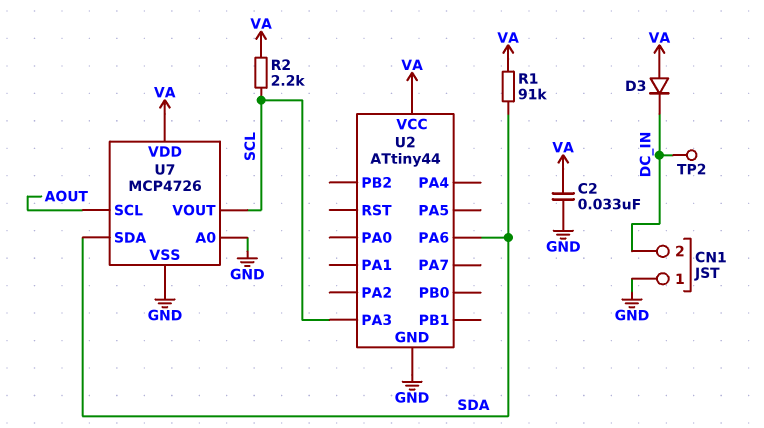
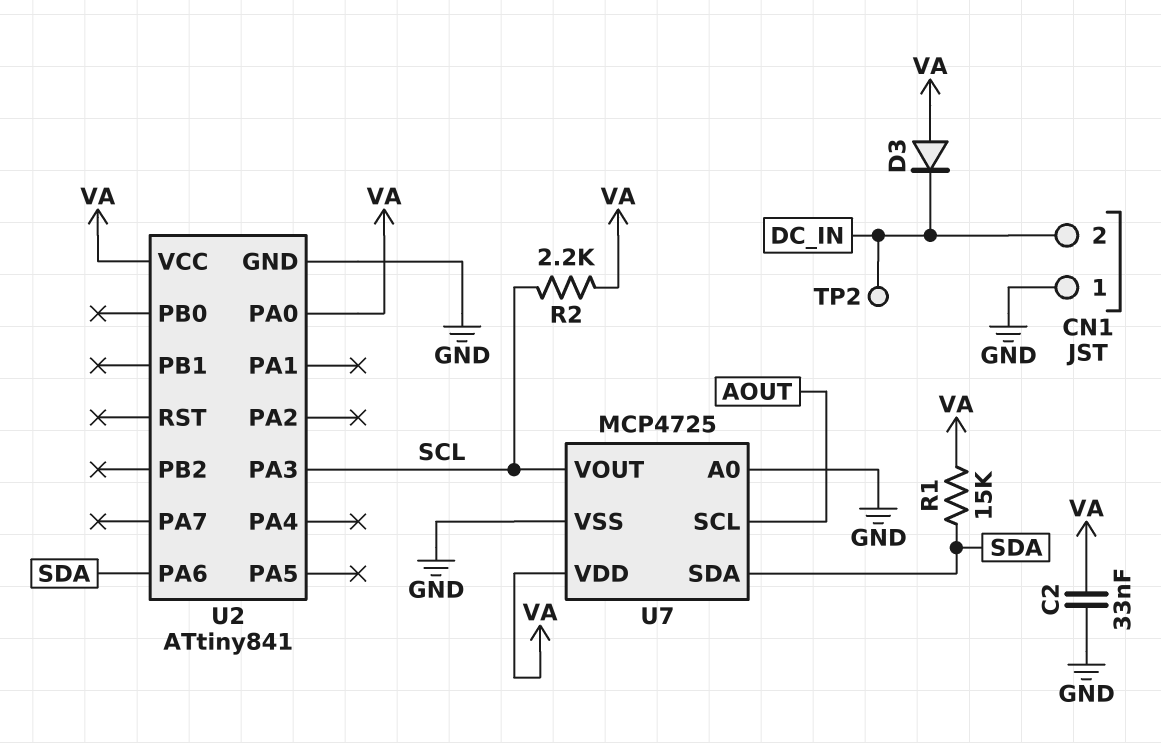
R1: 91k (SDA, VA) -> 15k (SDA, VA)
U2: ATtiny44 -> ATtiny841
U2 pin PA0: none -> VA
U7: MCP4726 -> MCP4725

